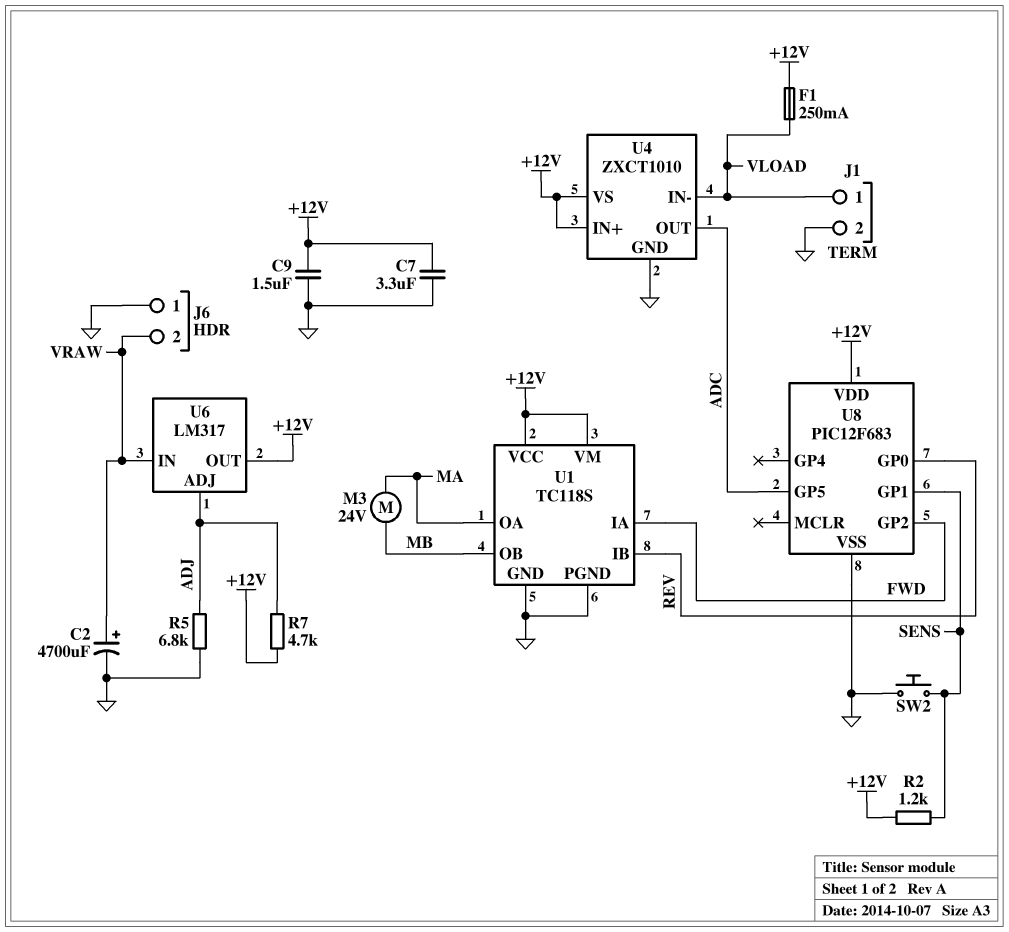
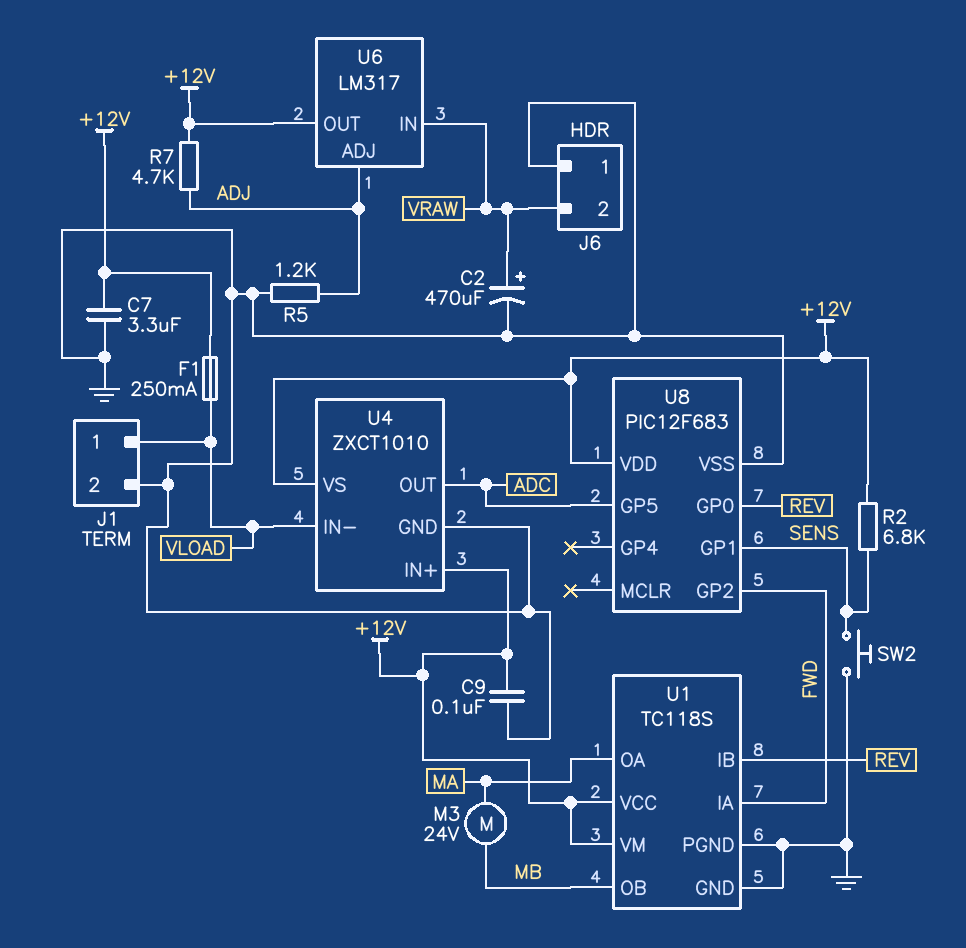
C2: 4700uF (plus VRAW, minus GND) -> 470uF (plus VRAW, minus GND)
C9: 1.5uF (+12V, GND) -> 100nF (+12V, GND)
R2: 1.2k (+12V, SENS) -> 6.8k (+12V, SENS)
R5: 6.8k (ADJ, GND) -> 1.2k (ADJ, GND)

